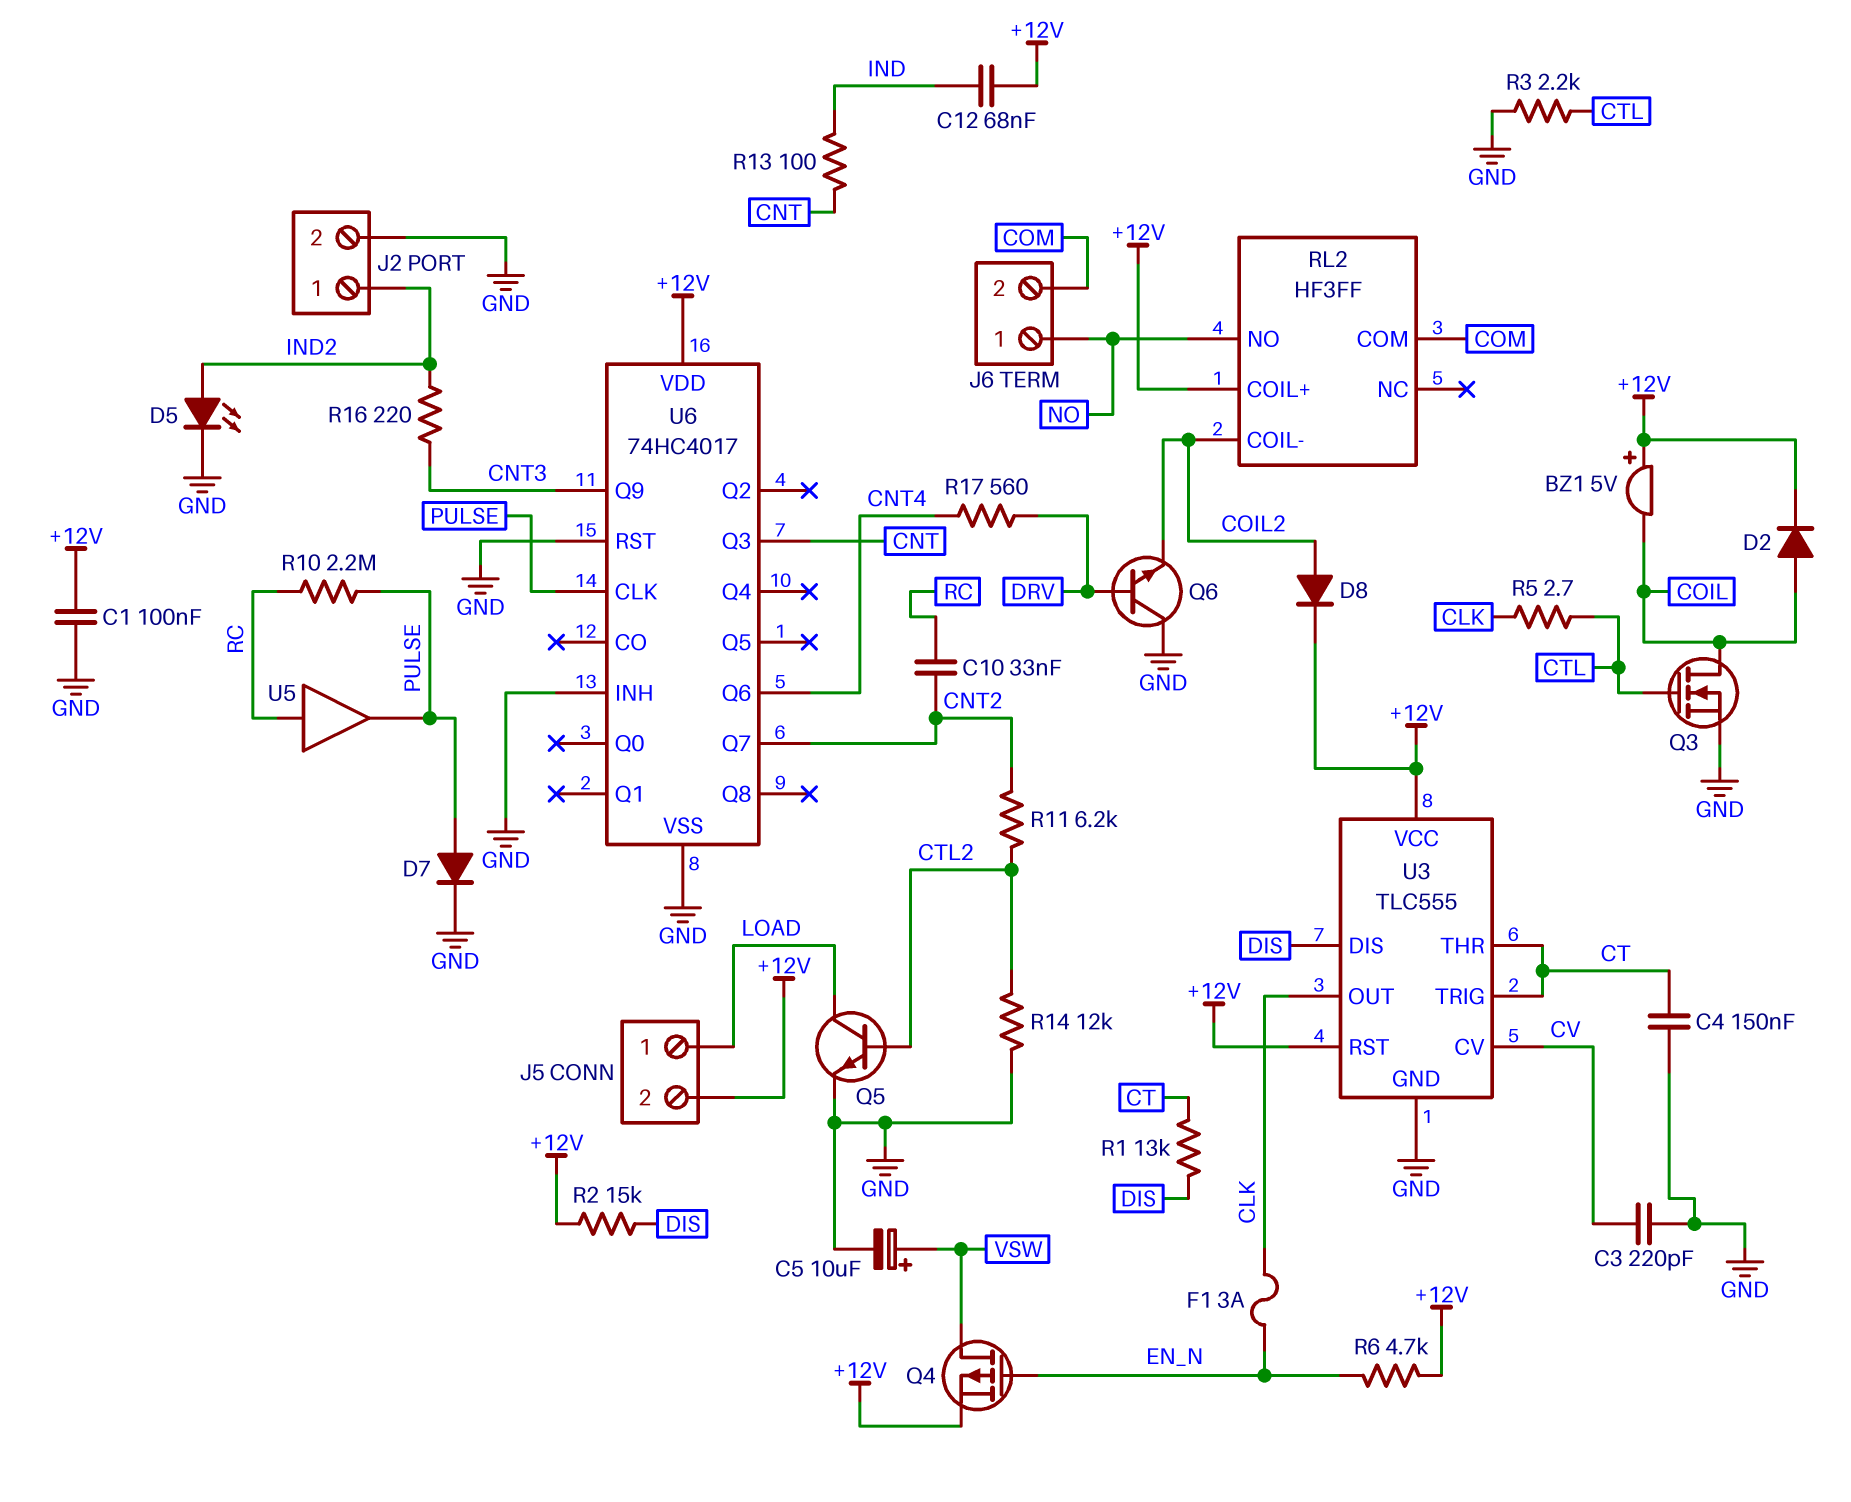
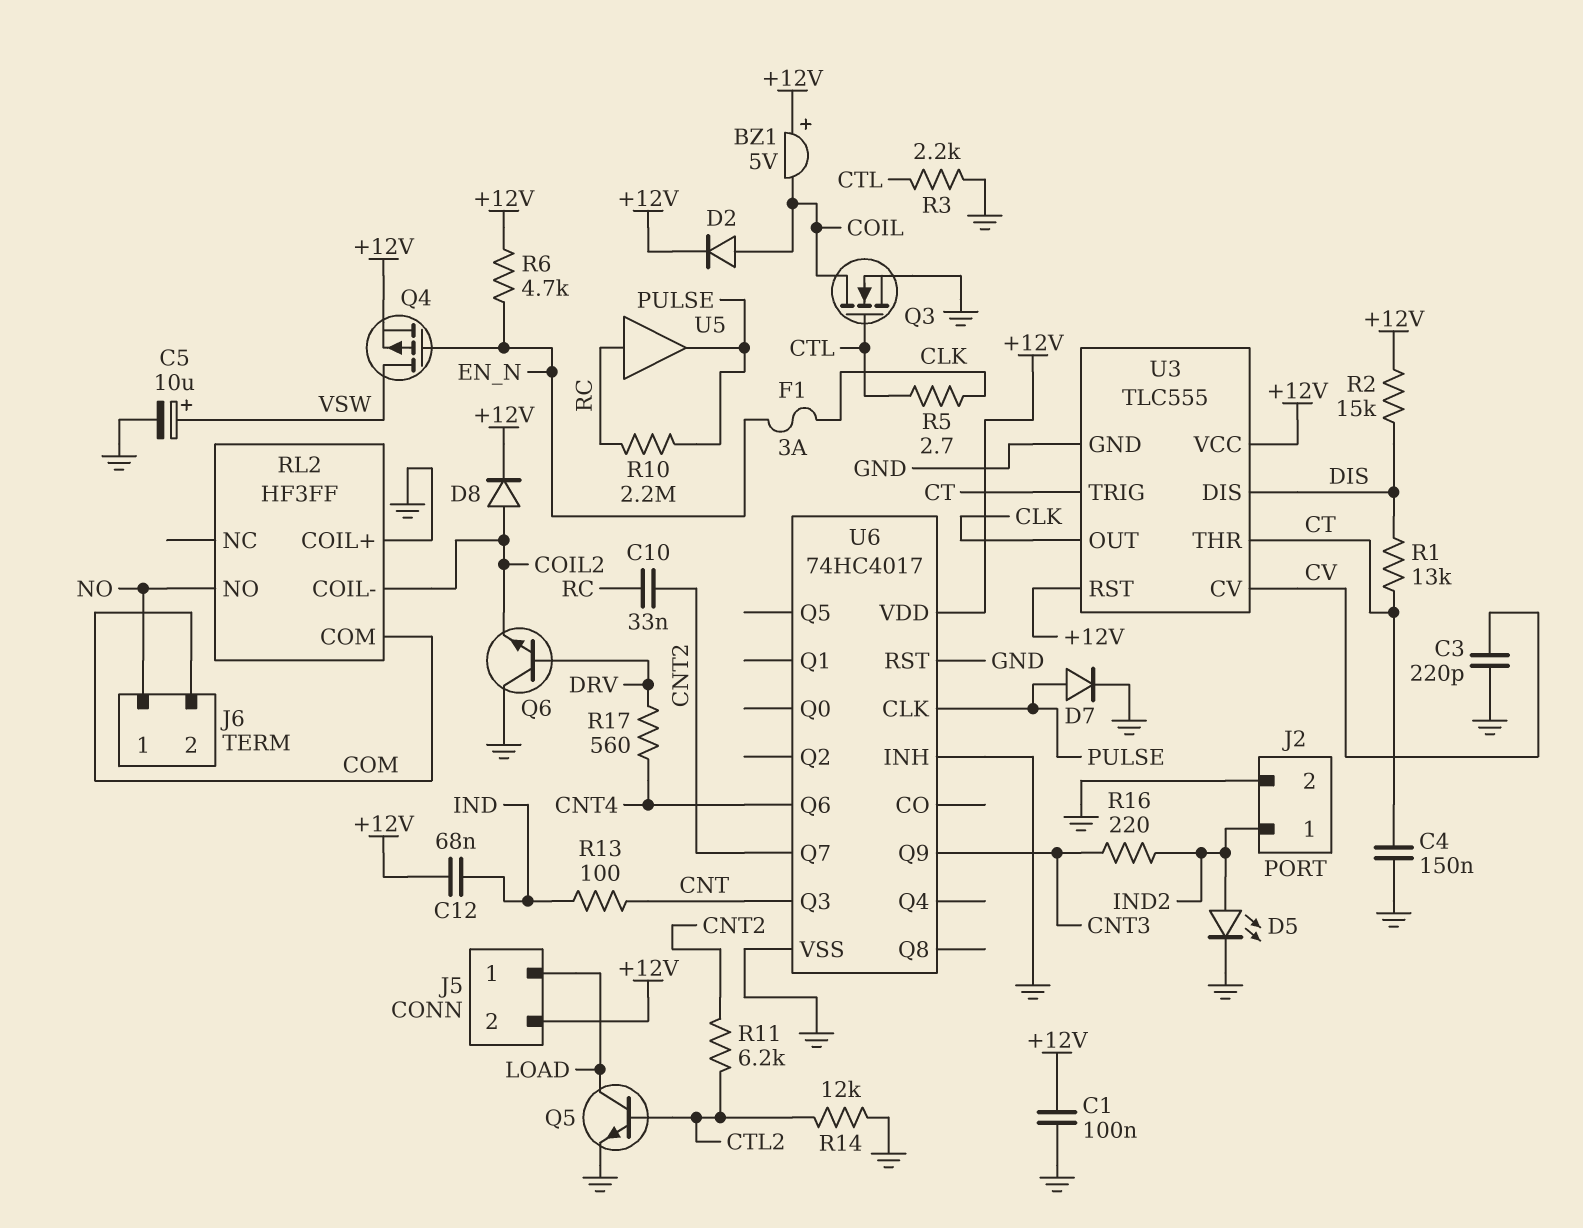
RL2 pin COIL+: +12V -> GND

